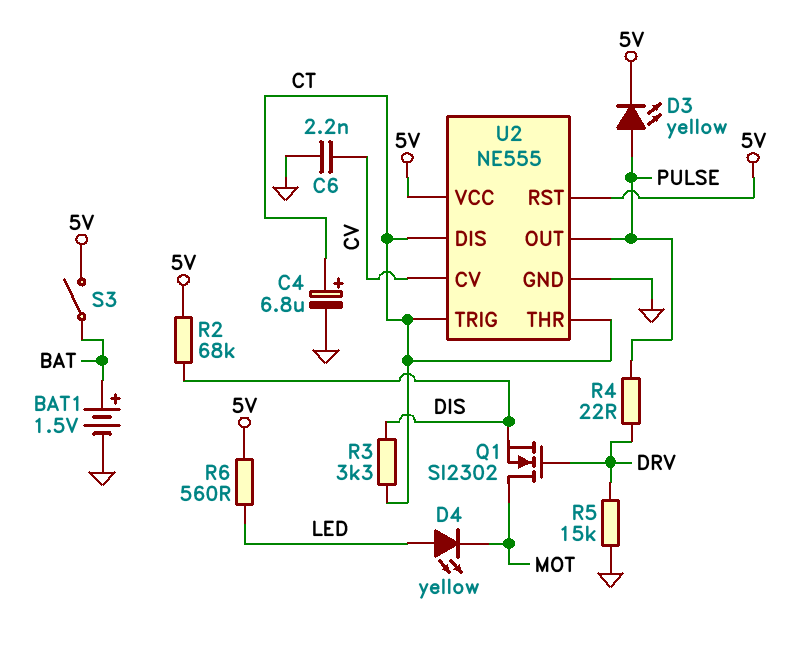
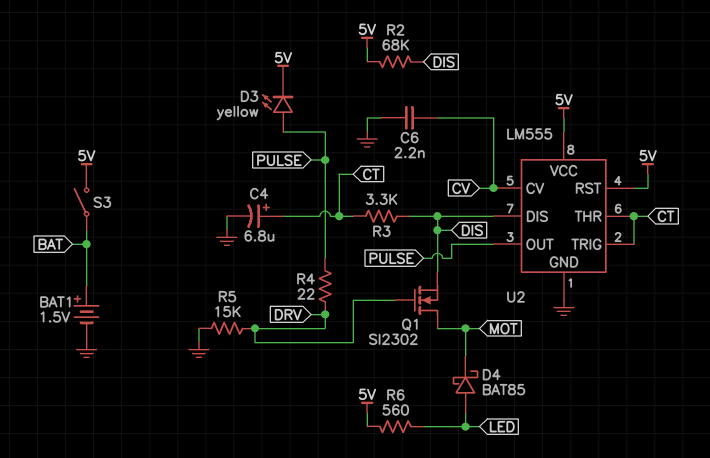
D4: LED yellow (A LED, K MOT) -> schottky BAT85 (A LED, K MOT)
U2: NE555 -> LM555
U2 pin DIS: CT -> DIS

